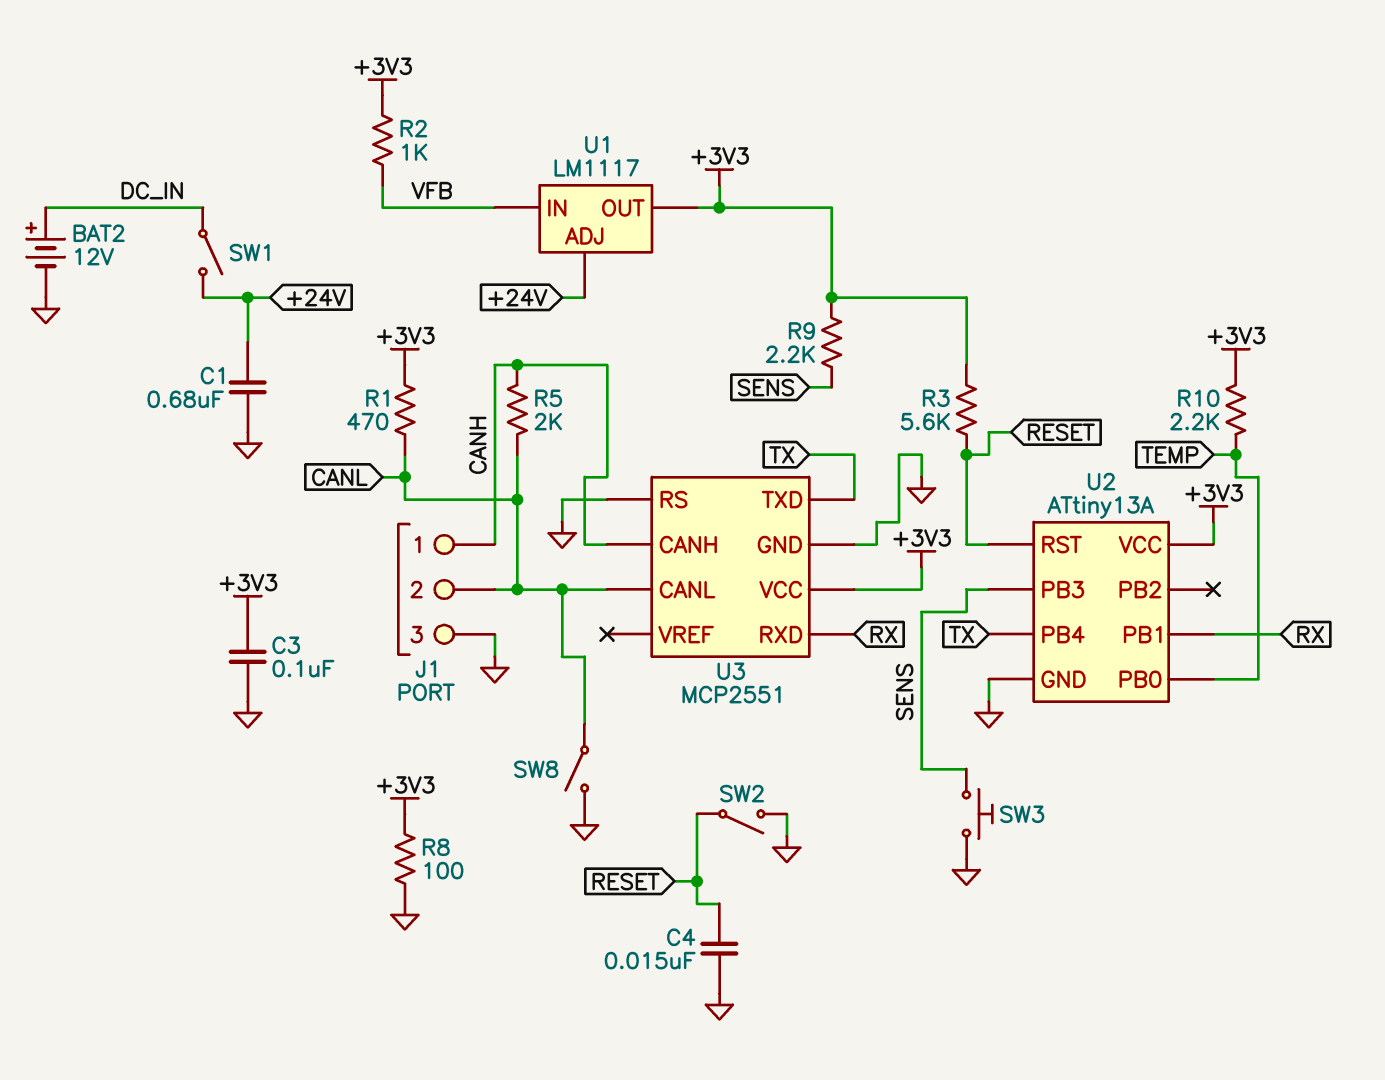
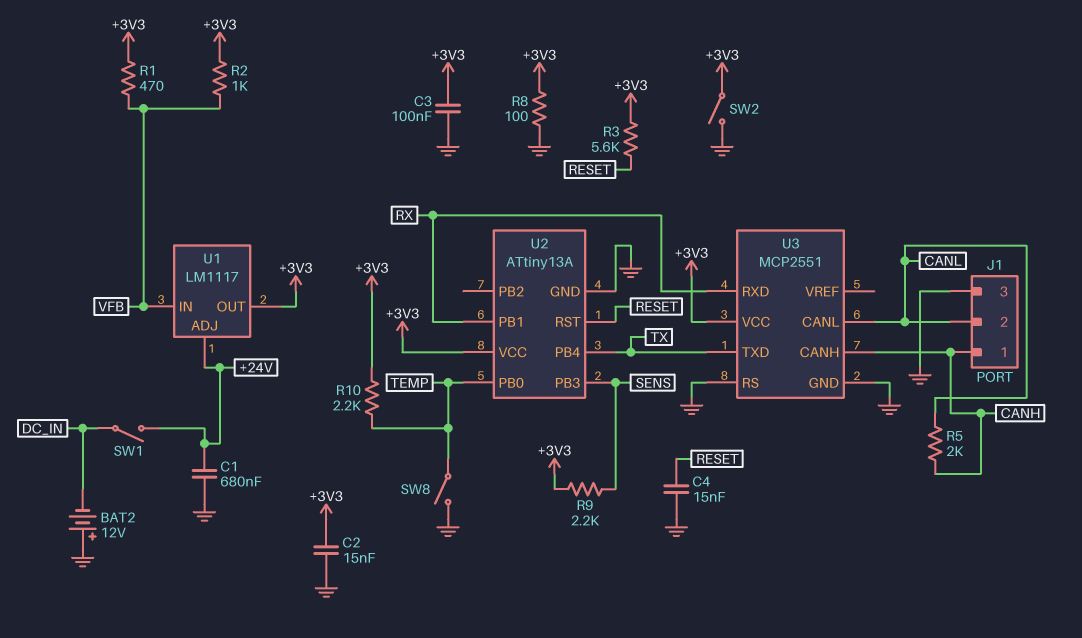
BAT2: 12V (plus DC_IN, minus GND) -> 12V (plus GND, minus DC_IN)
C2: none -> 15nF (+3V3, GND)
R1: 470 (+3V3, CANL) -> 470 (+3V3, VFB)
SW2: switch (GND, RESET) -> switch (+3V3, GND)
SW3: button (GND, SENS) -> none
SW8: switch (CANL, GND) -> switch (GND, TEMP)

